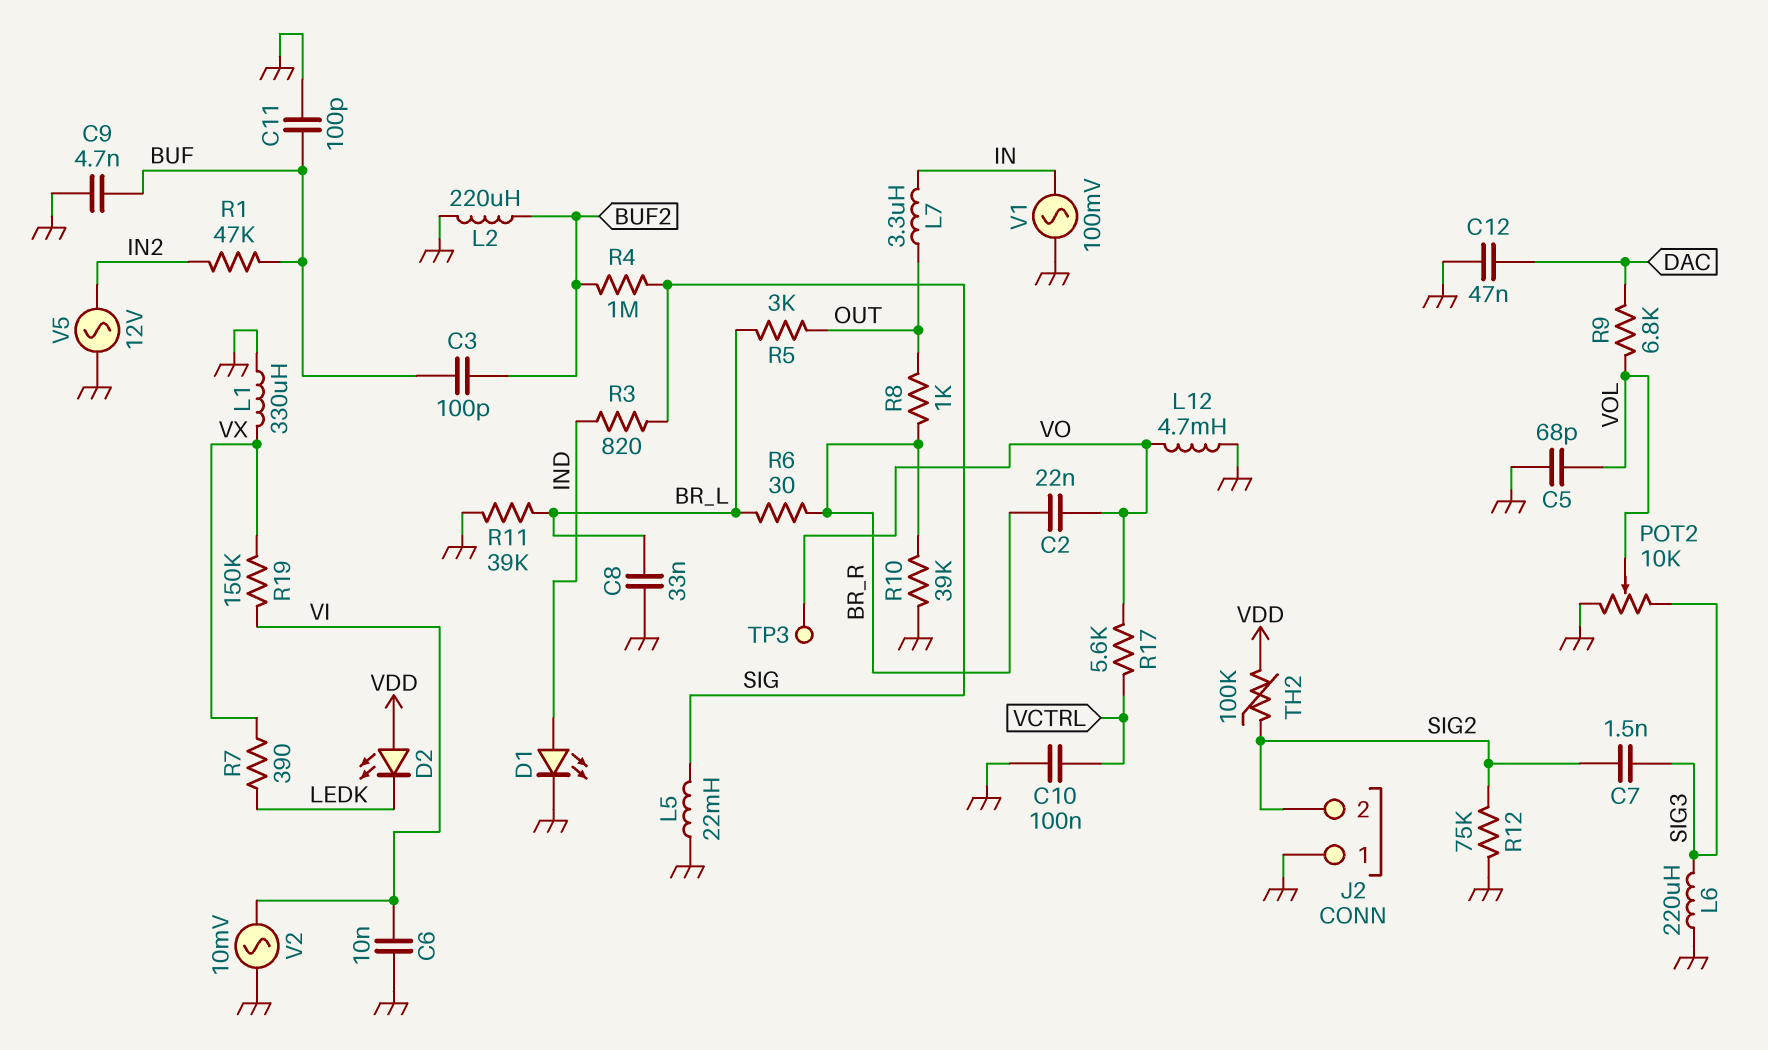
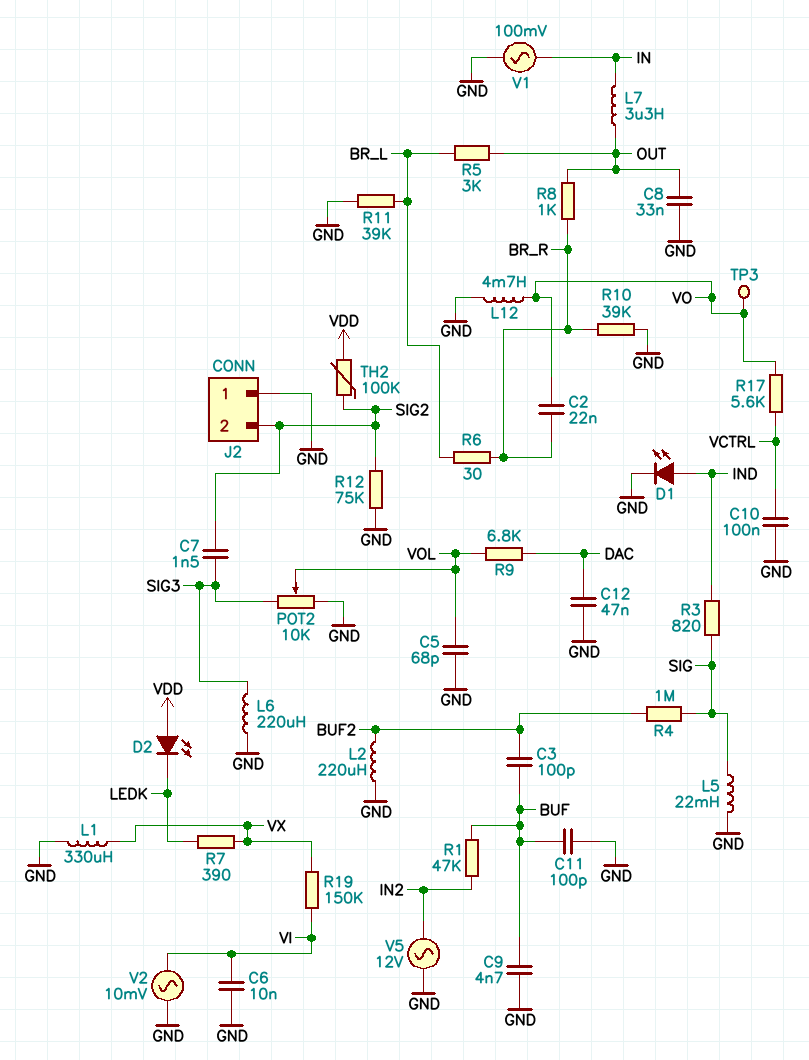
C8: 33nF (BR_L, GND) -> 33nF (GND, OUT)

